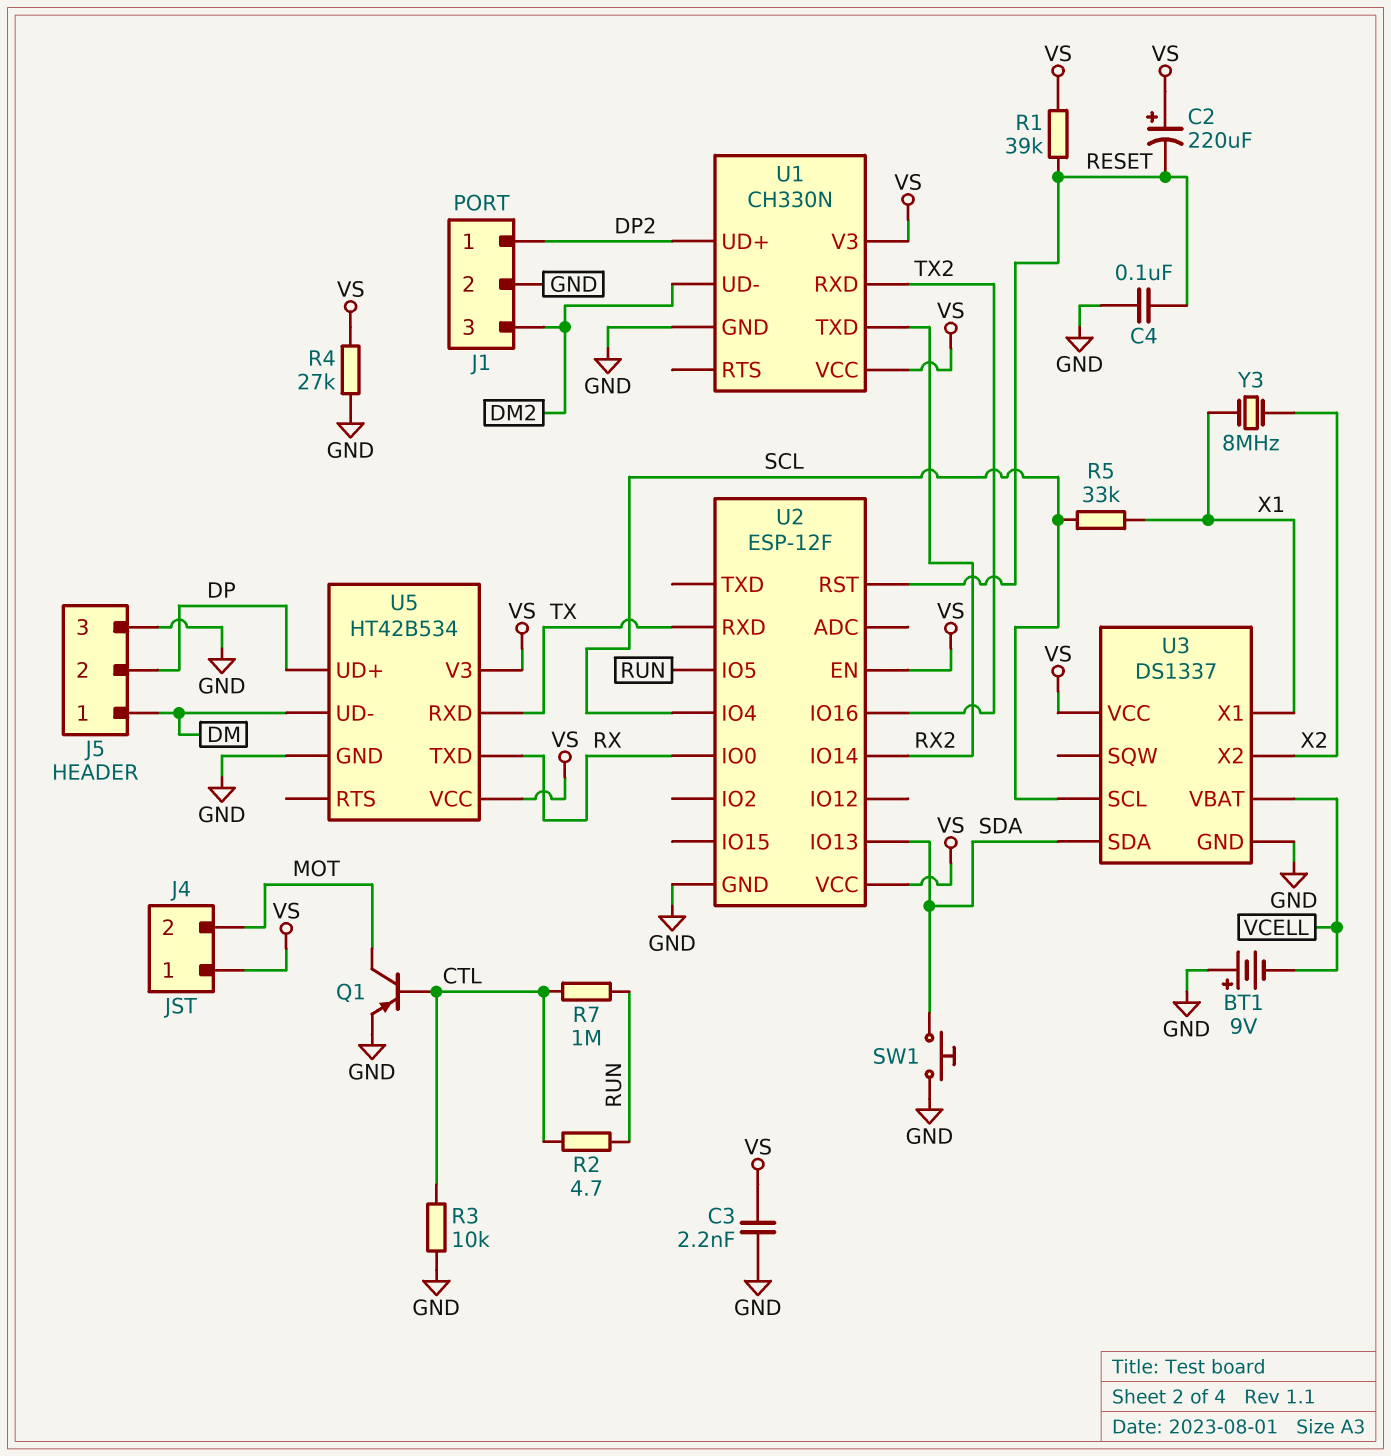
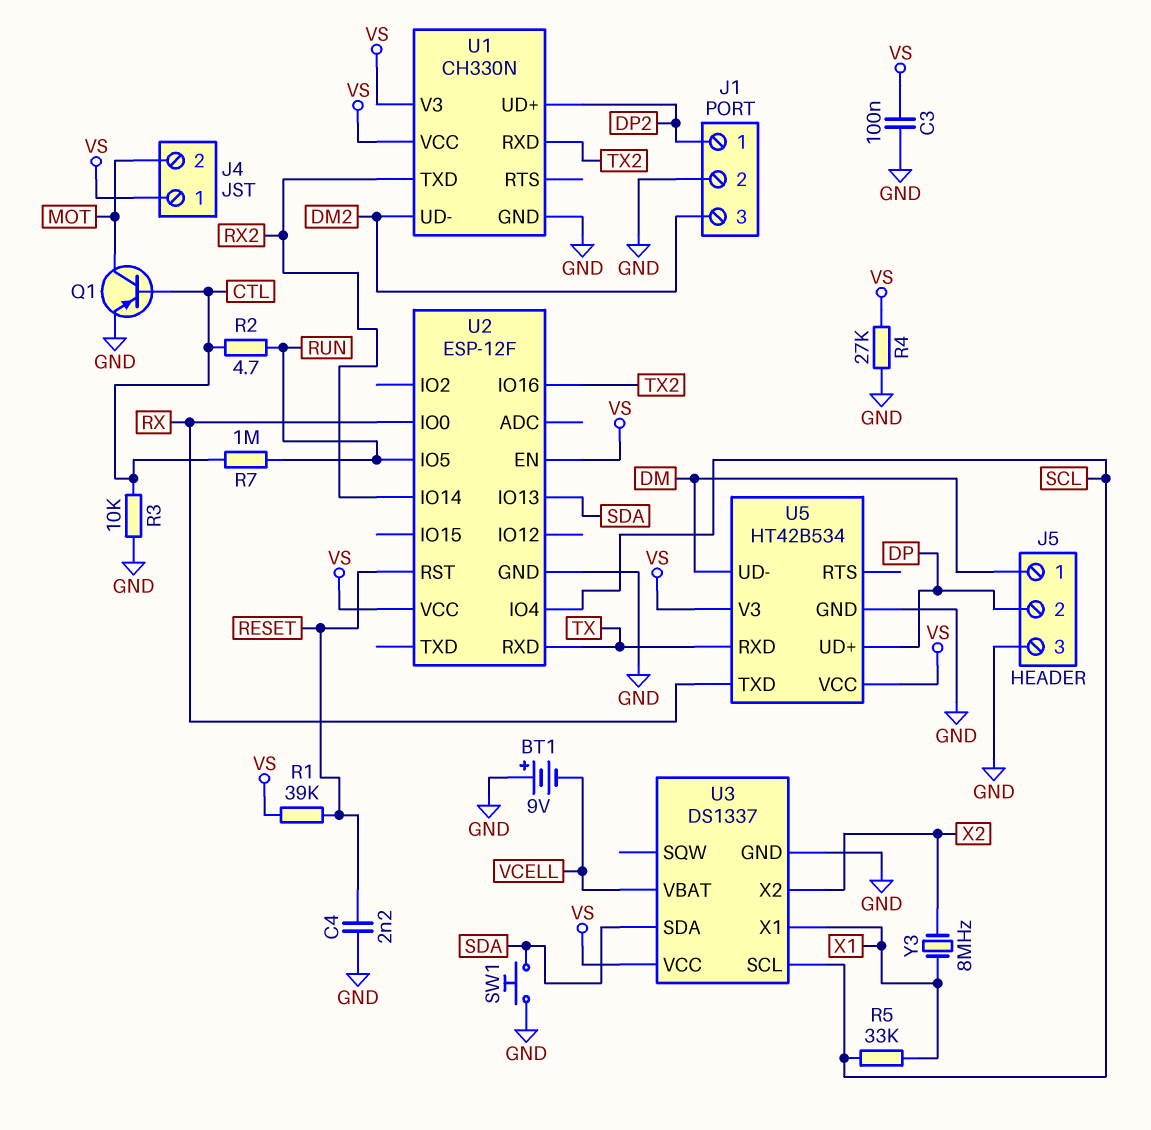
C2: 220uF (plus VS, minus RESET) -> none
C3: 2.2nF (GND, VS) -> 100nF (GND, VS)
C4: 100nF (GND, RESET) -> 2.2nF (GND, RESET)

